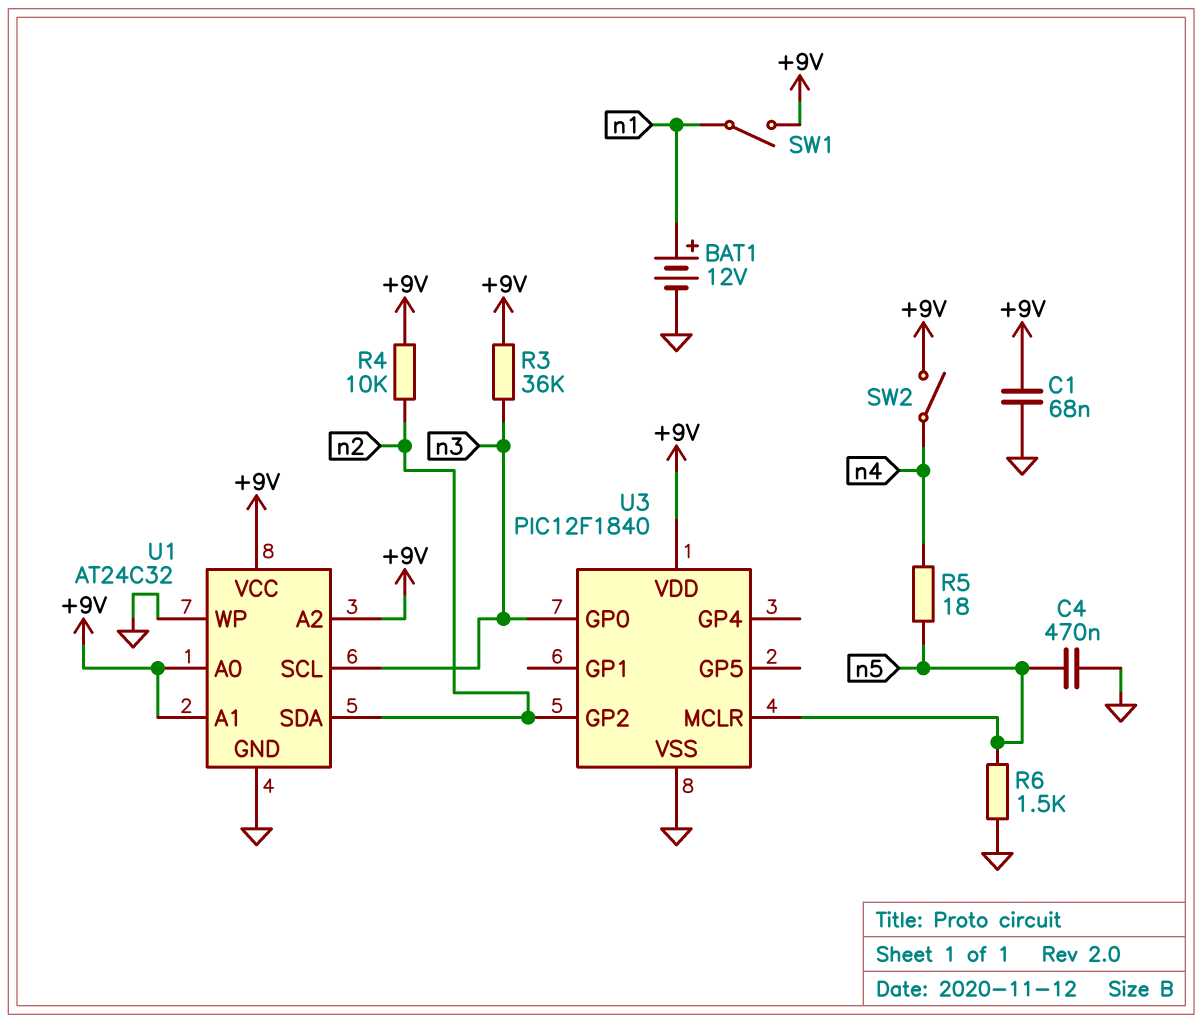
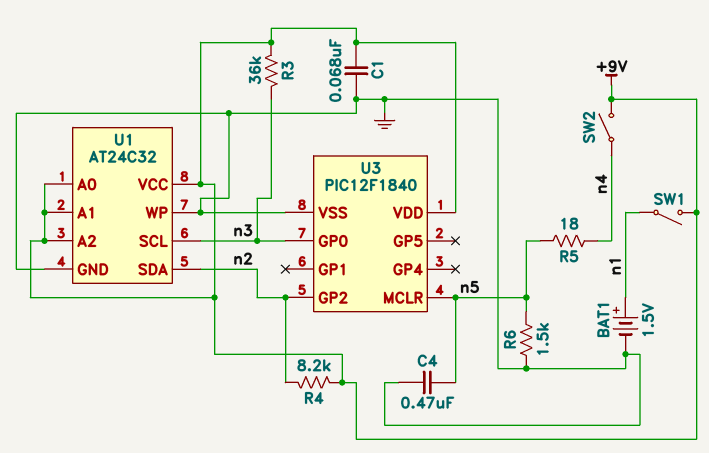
BAT1: 12V (plus n1, minus GND) -> 1.5V (plus n1, minus GND)
R4: 10k (+9V, n2) -> 8.2k (+9V, n2)

